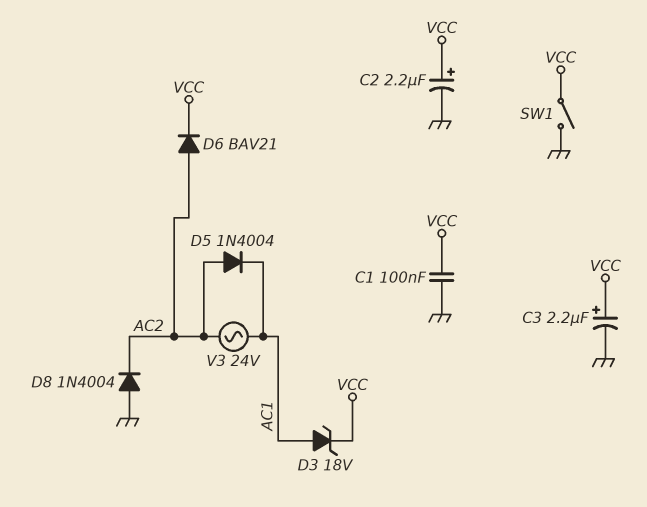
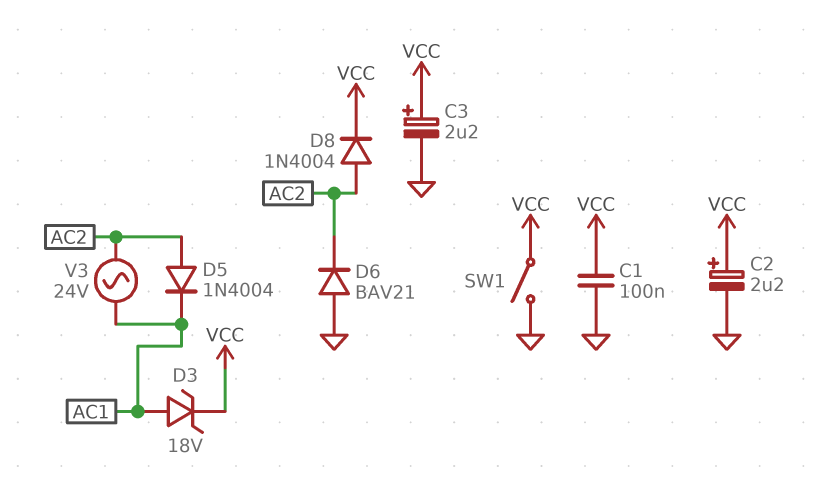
D6: diode BAV21 (A AC2, K VCC) -> diode BAV21 (A GND, K AC2)
D8: diode 1N4004 (A GND, K AC2) -> diode 1N4004 (A AC2, K VCC)

